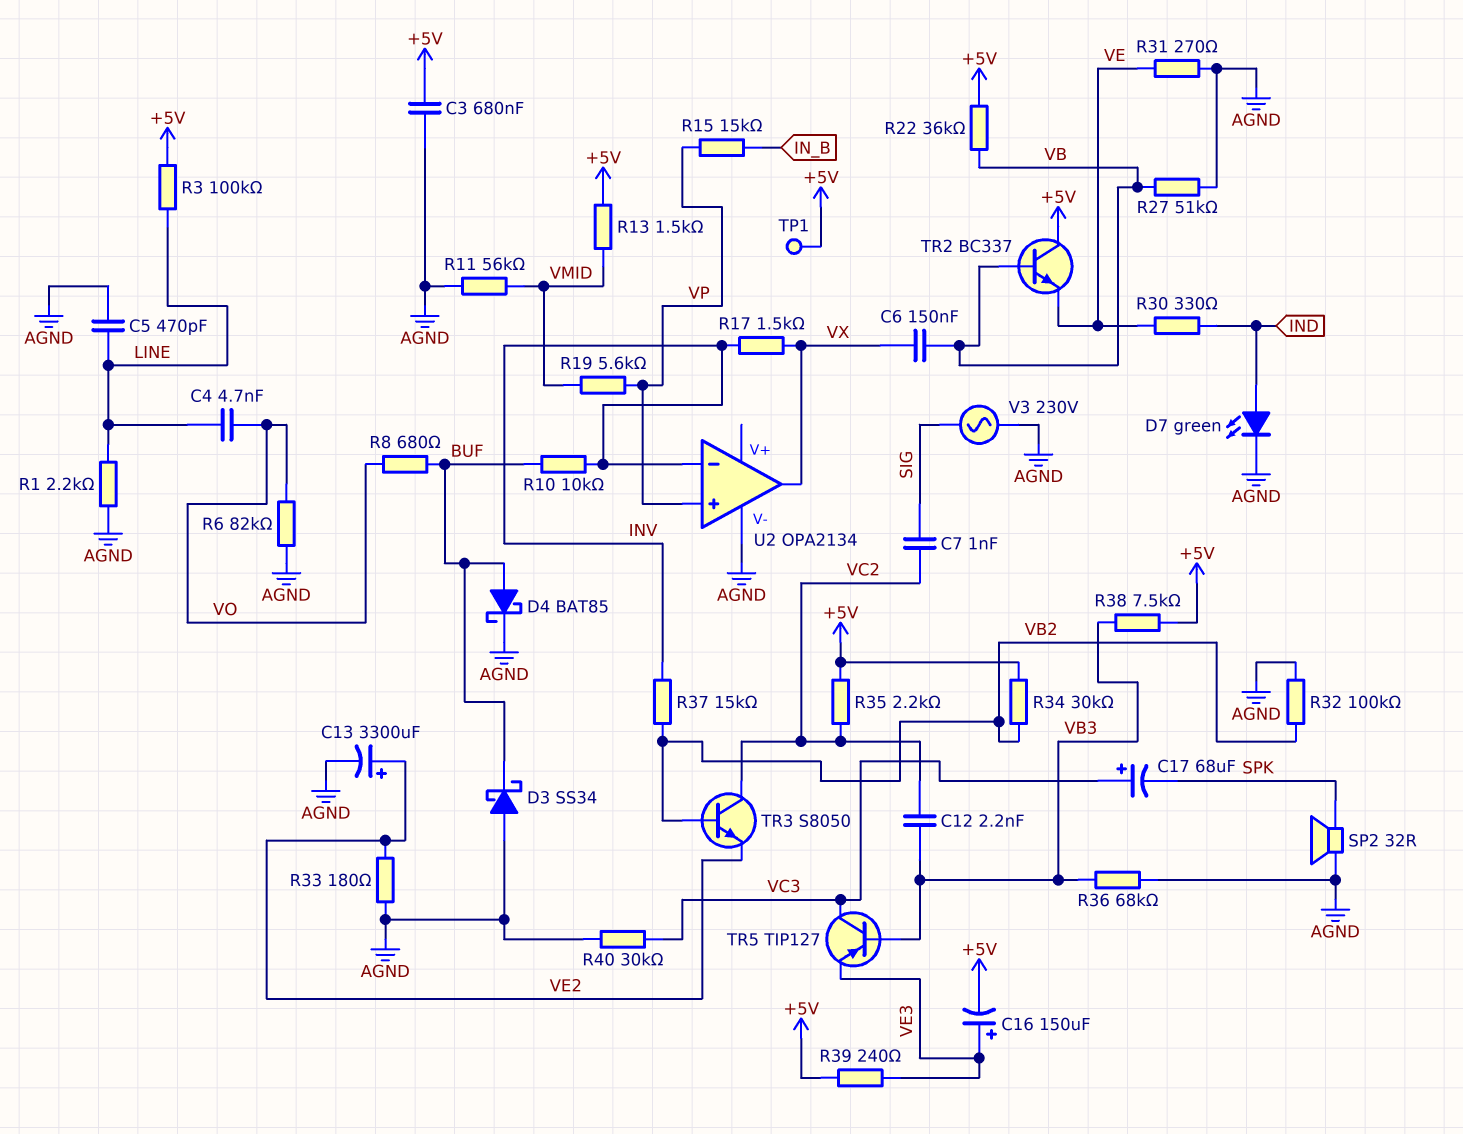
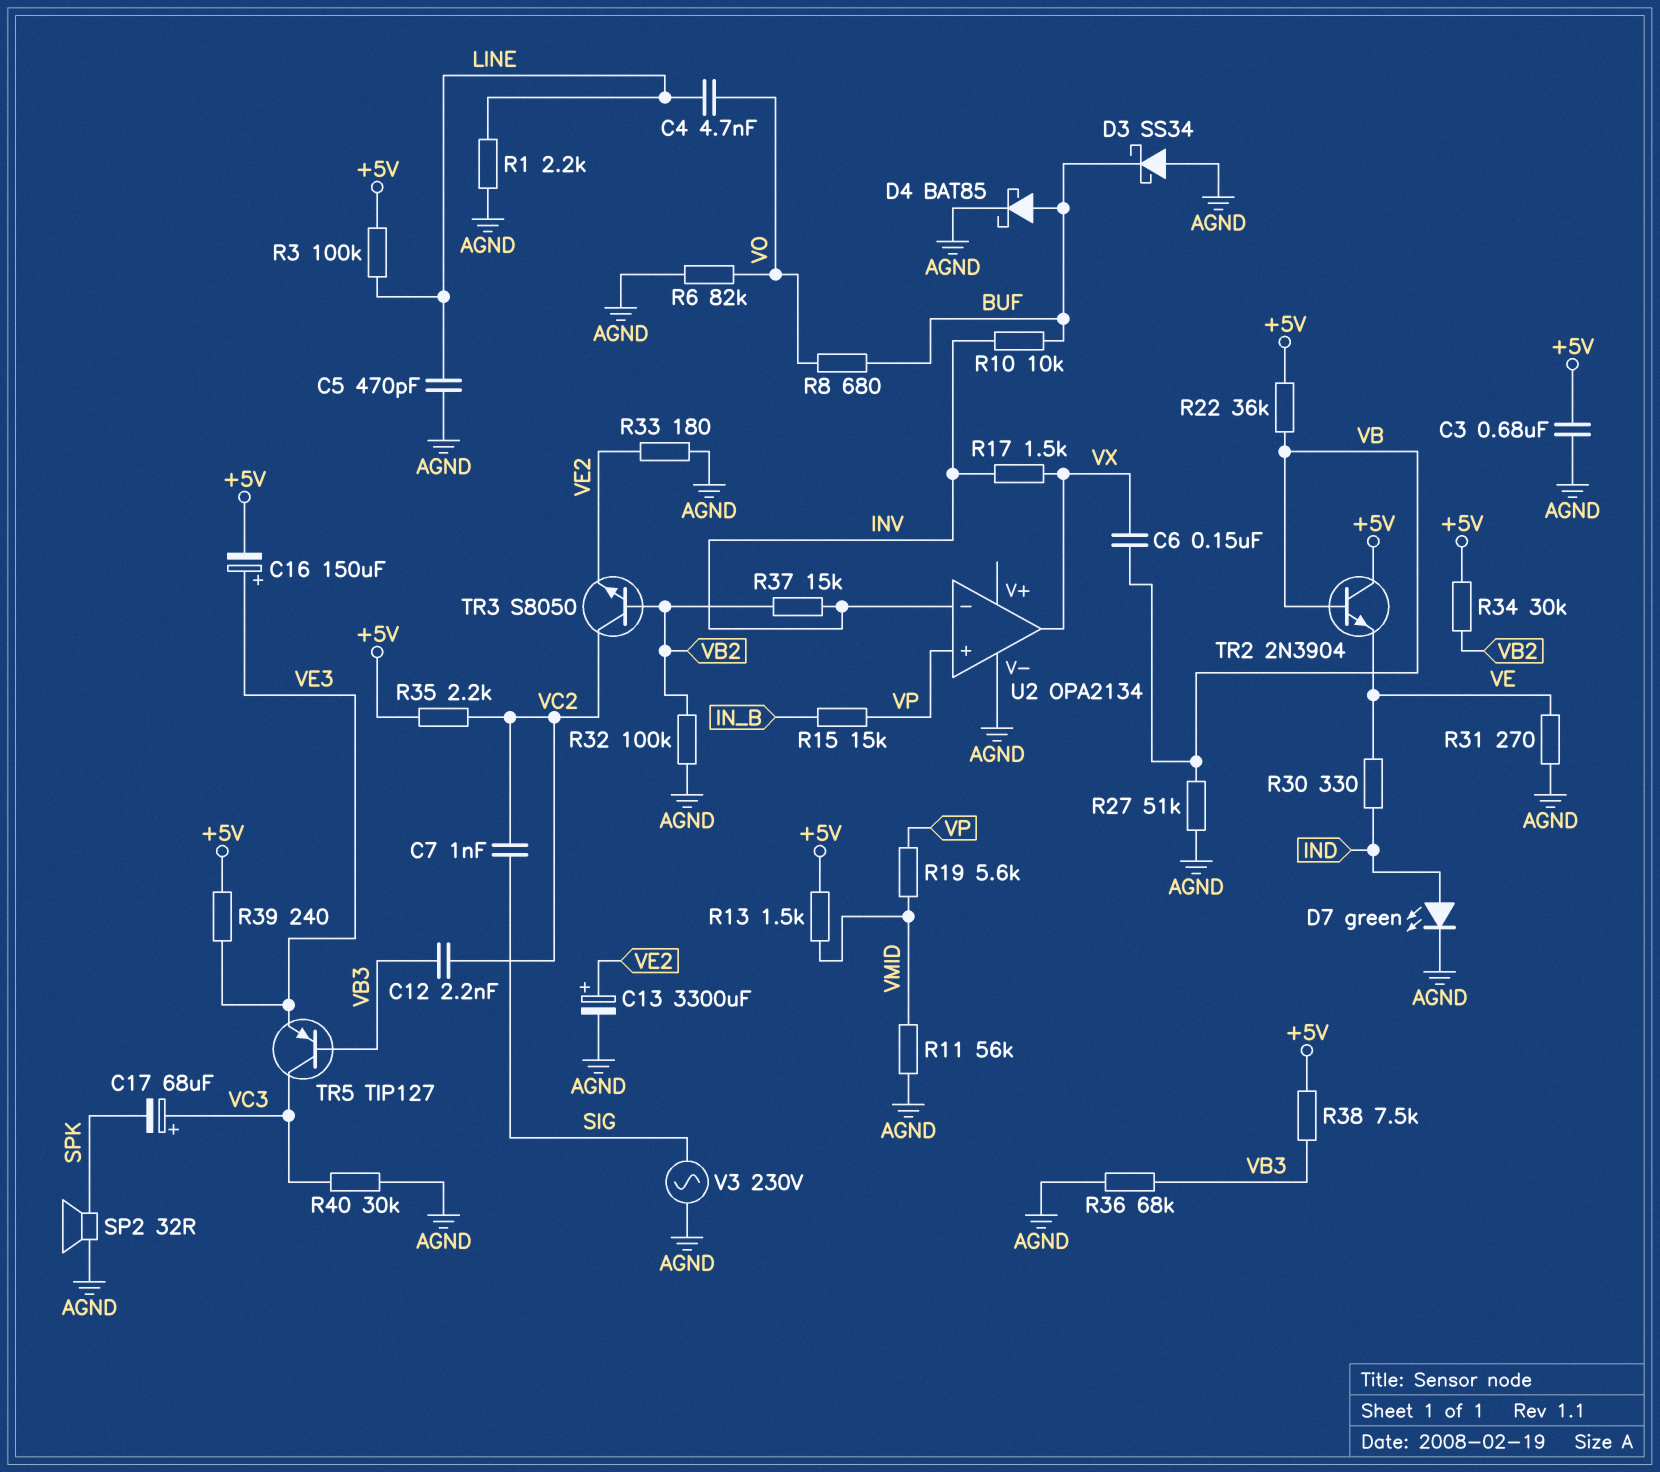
TP1: test point (+5V) -> none
TR2: NPN BC337 (B VB, C +5V, E VE) -> NPN 2N3904 (B VB, C +5V, E VE)

